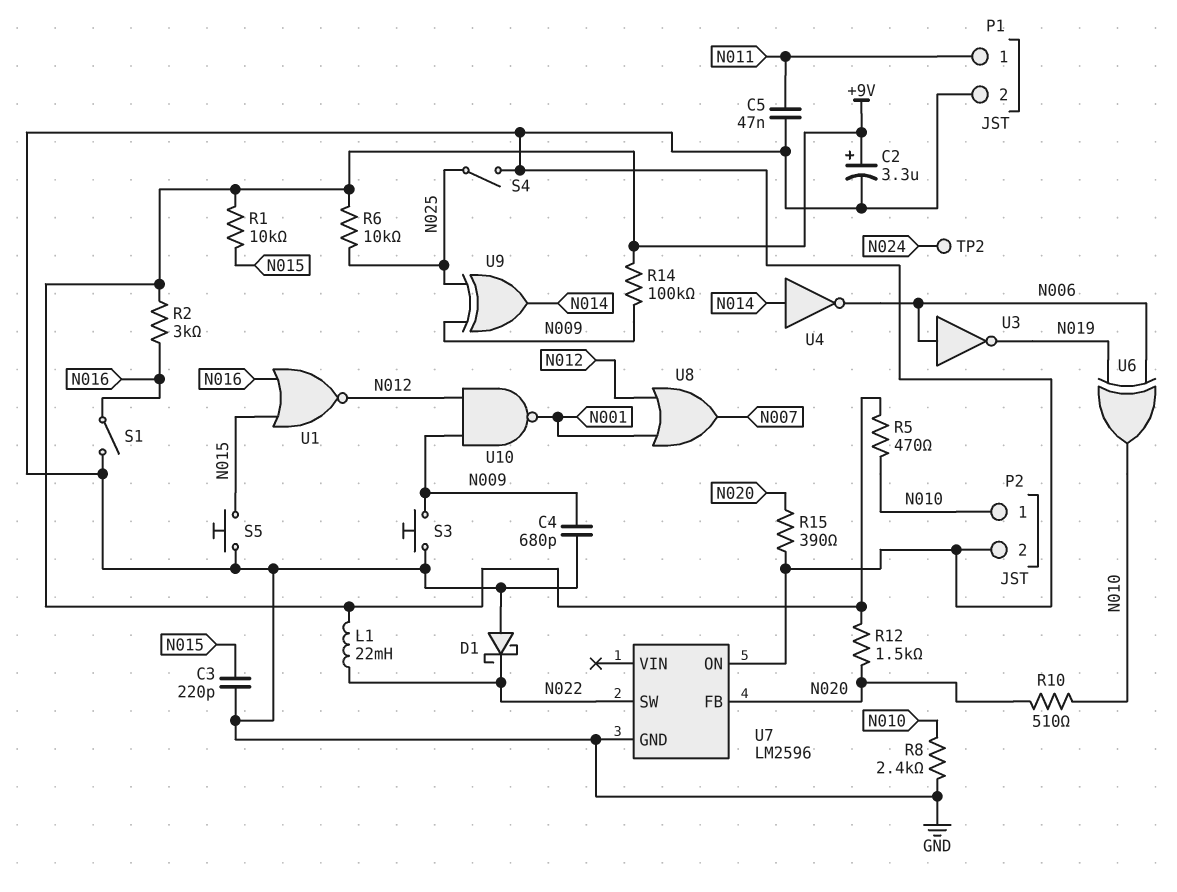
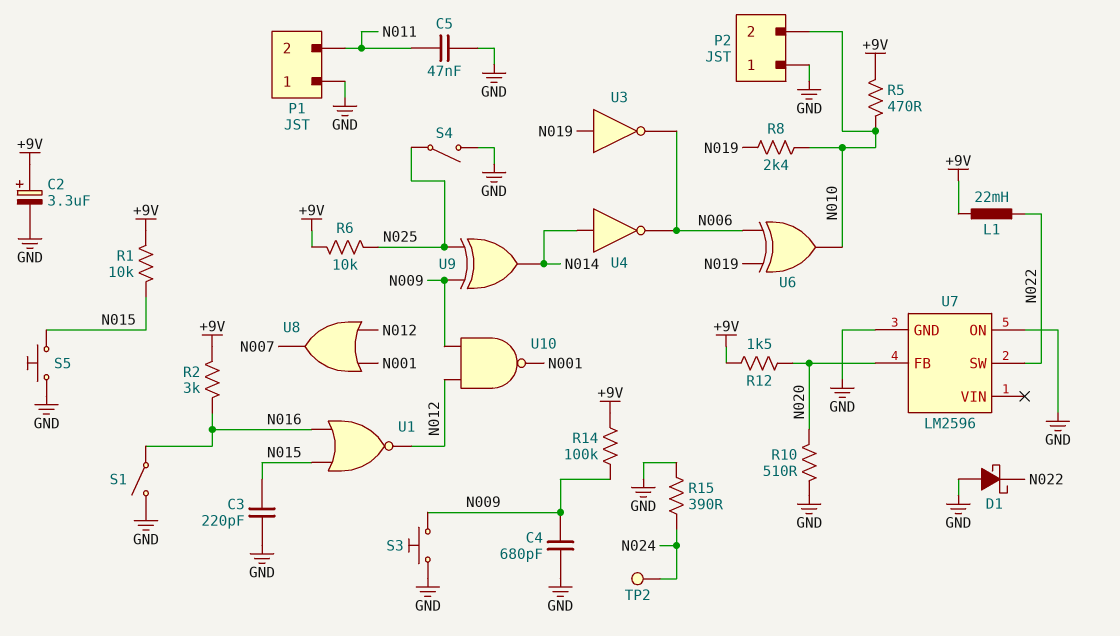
P1 pin 1: N011 -> GND
P1 pin 2: GND -> N011
P2 pin 1: N010 -> GND
P2 pin 2: GND -> N010
R8: 2.4k (GND, N010) -> 2.4k (N010, N019)
R10: 510 (N010, N020) -> 510 (GND, N020)
R15: 390 (GND, N020) -> 390 (GND, N024)
U3: NOT (in N006, out N019) -> NOT (in N019, out N006)

